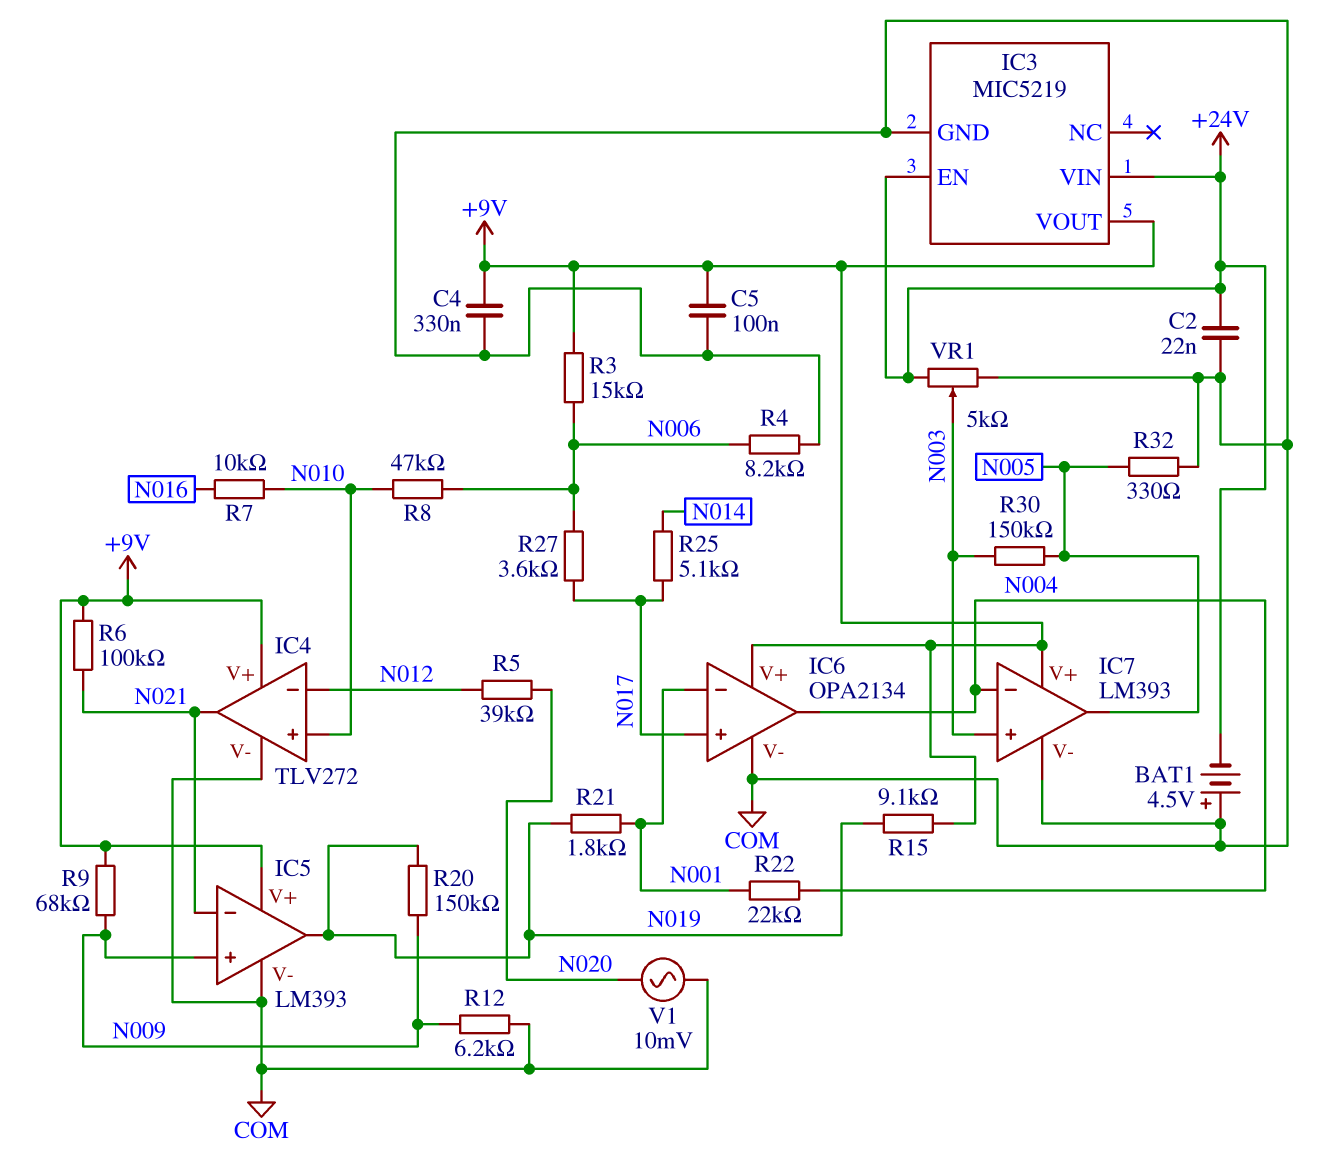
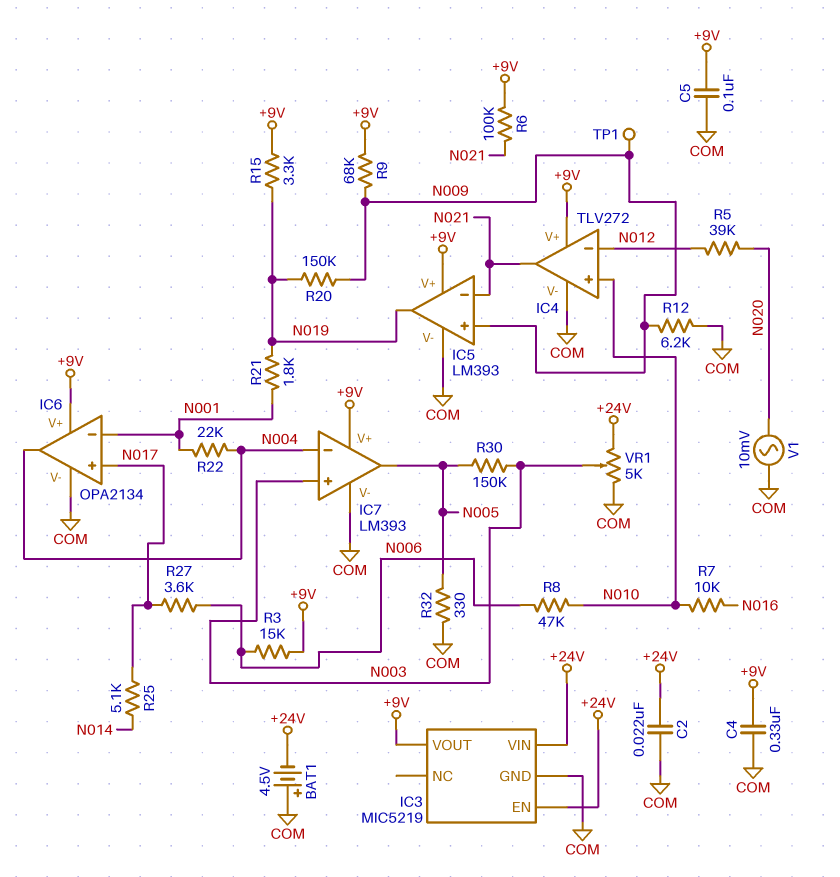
R4: 8.2k (COM, N006) -> none
R15: 9.1k (+9V, N019) -> 3.3k (+9V, N019)
TP1: none -> test point (N009)

